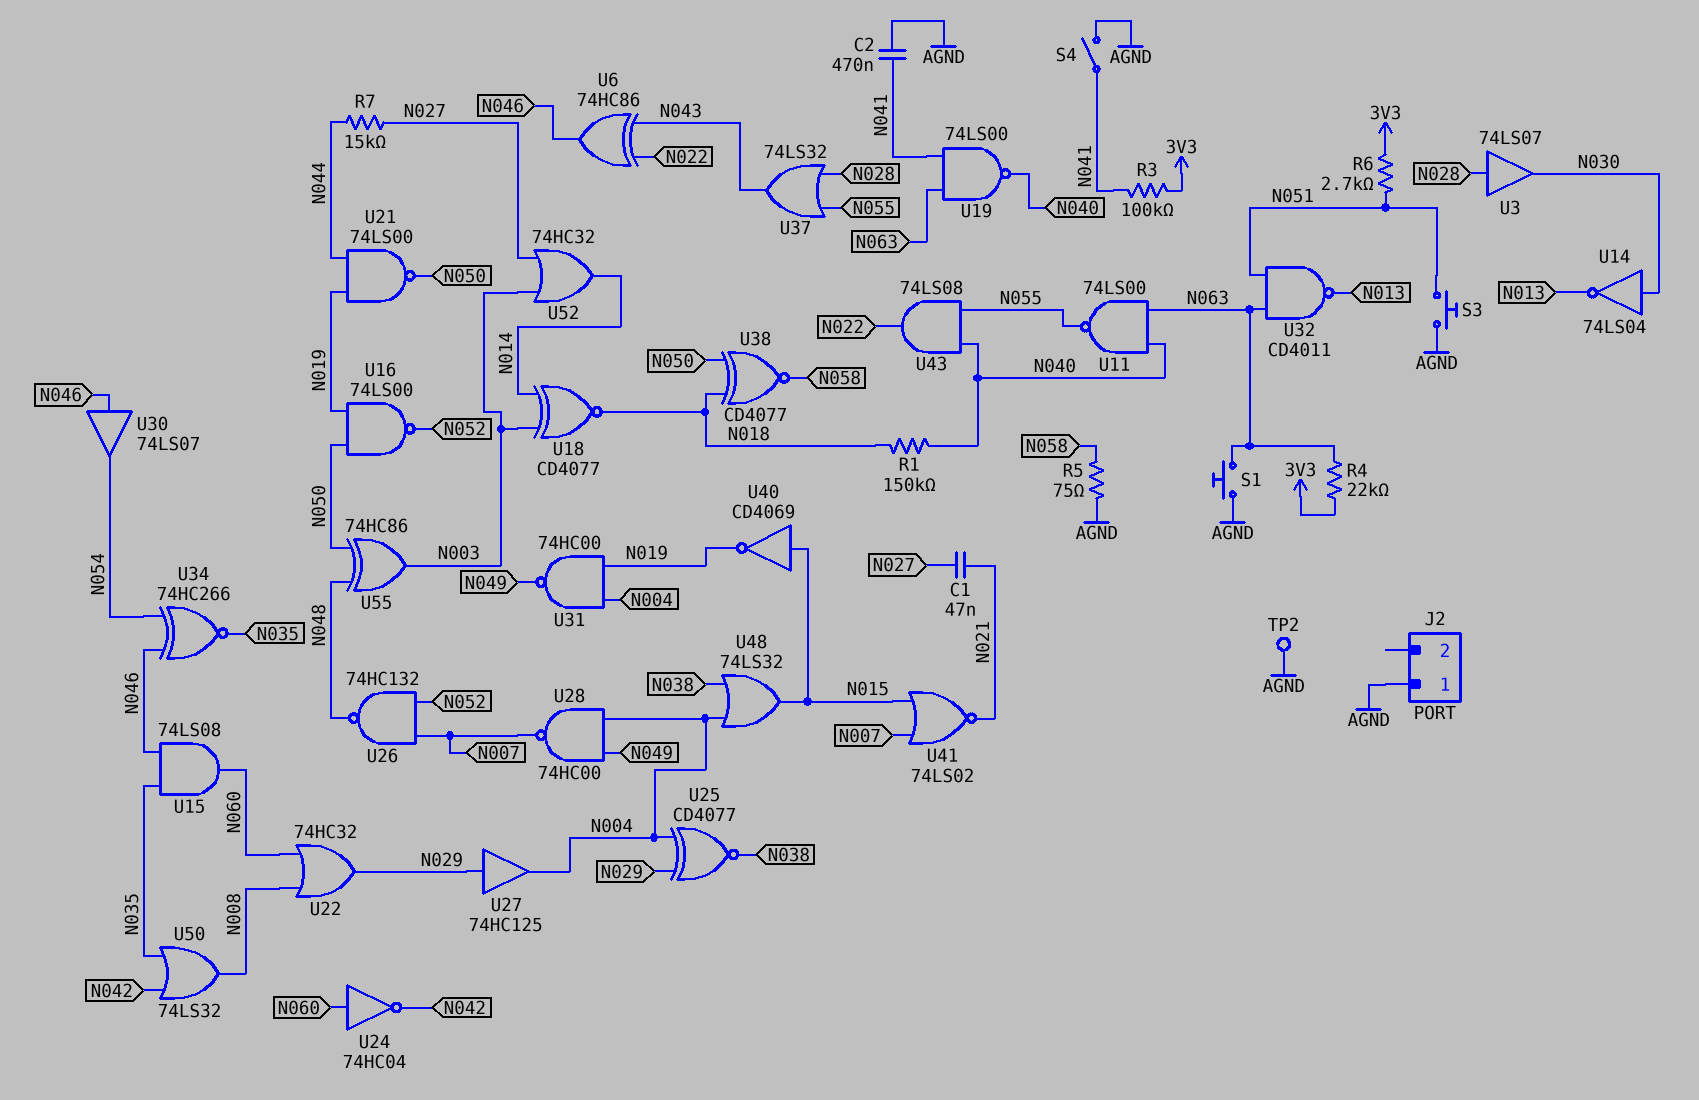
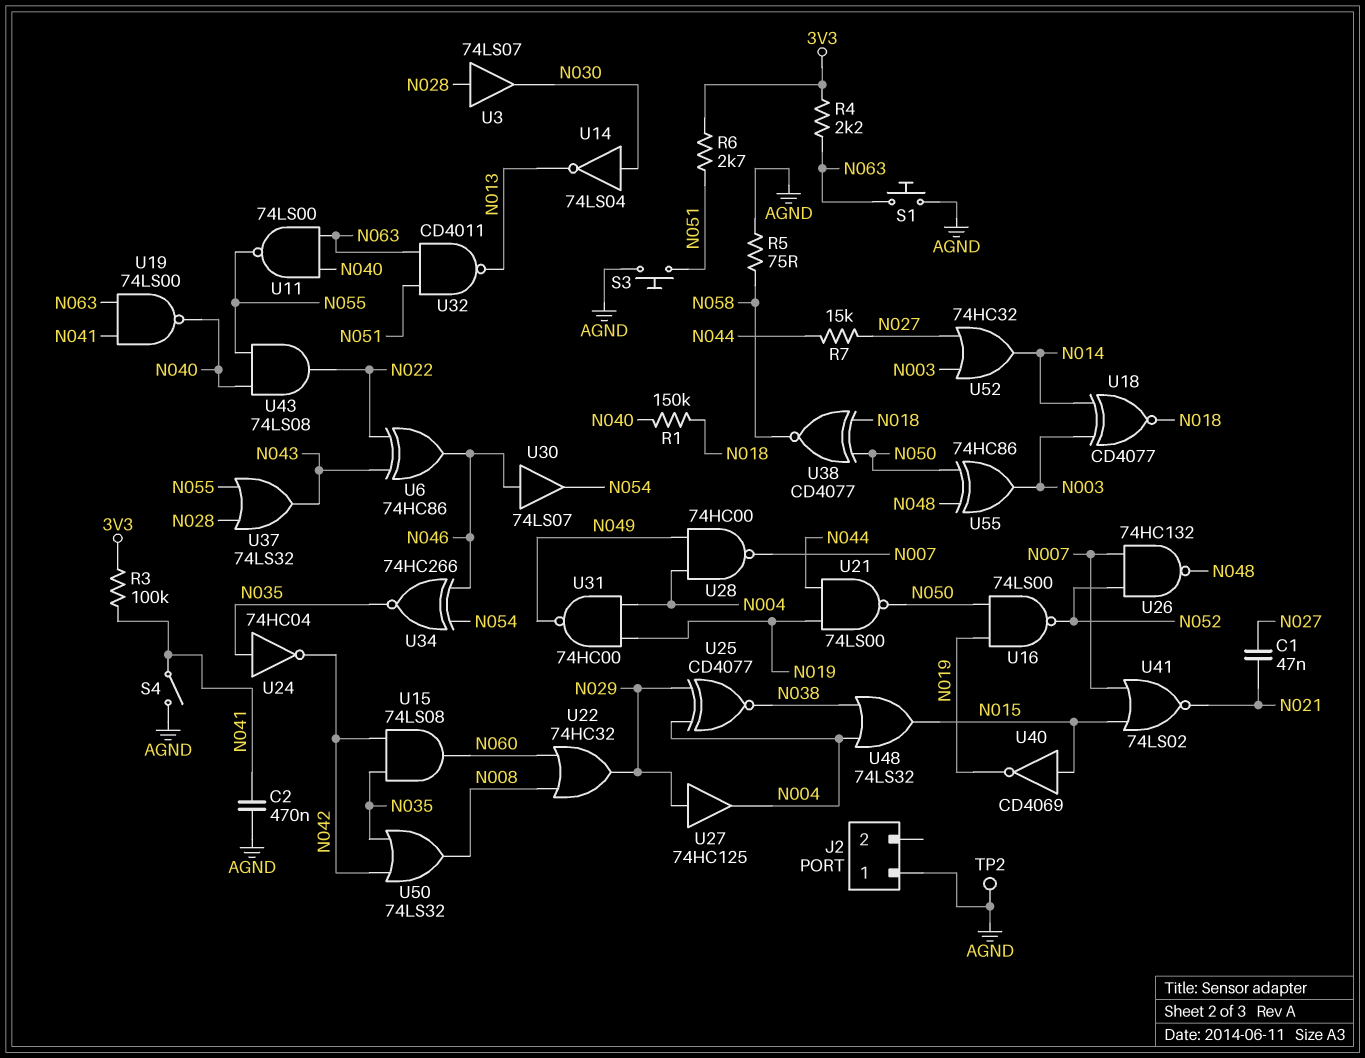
R4: 22k (3V3, N063) -> 2.2k (3V3, N063)
U15: AND 74LS08 (in N035, in N046, out N060) -> AND 74LS08 (in N035, in N042, out N060)
U24: NOT 74HC04 (in N060, out N042) -> NOT 74HC04 (in N035, out N042)

